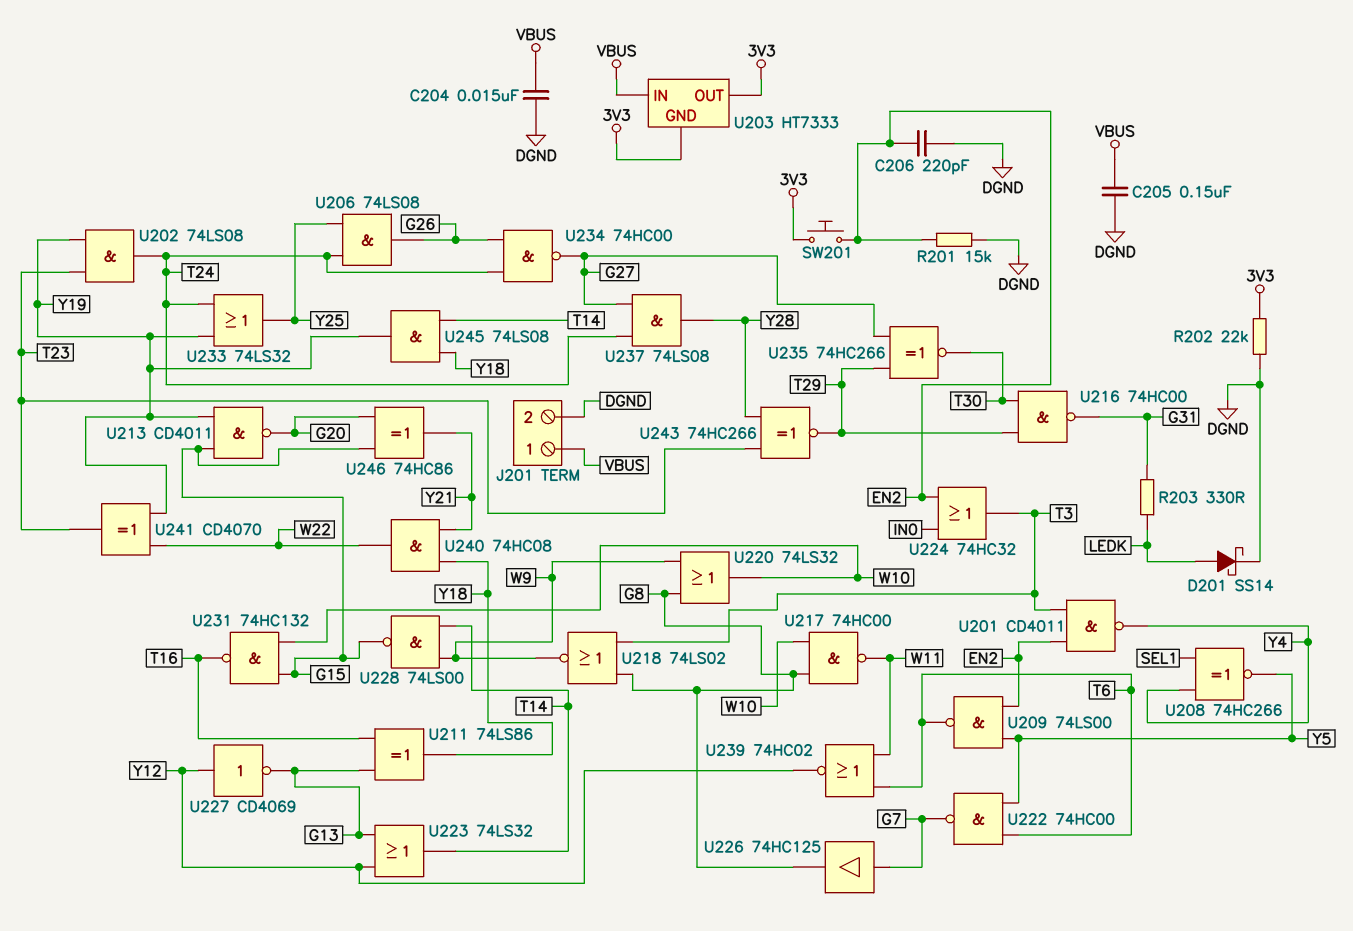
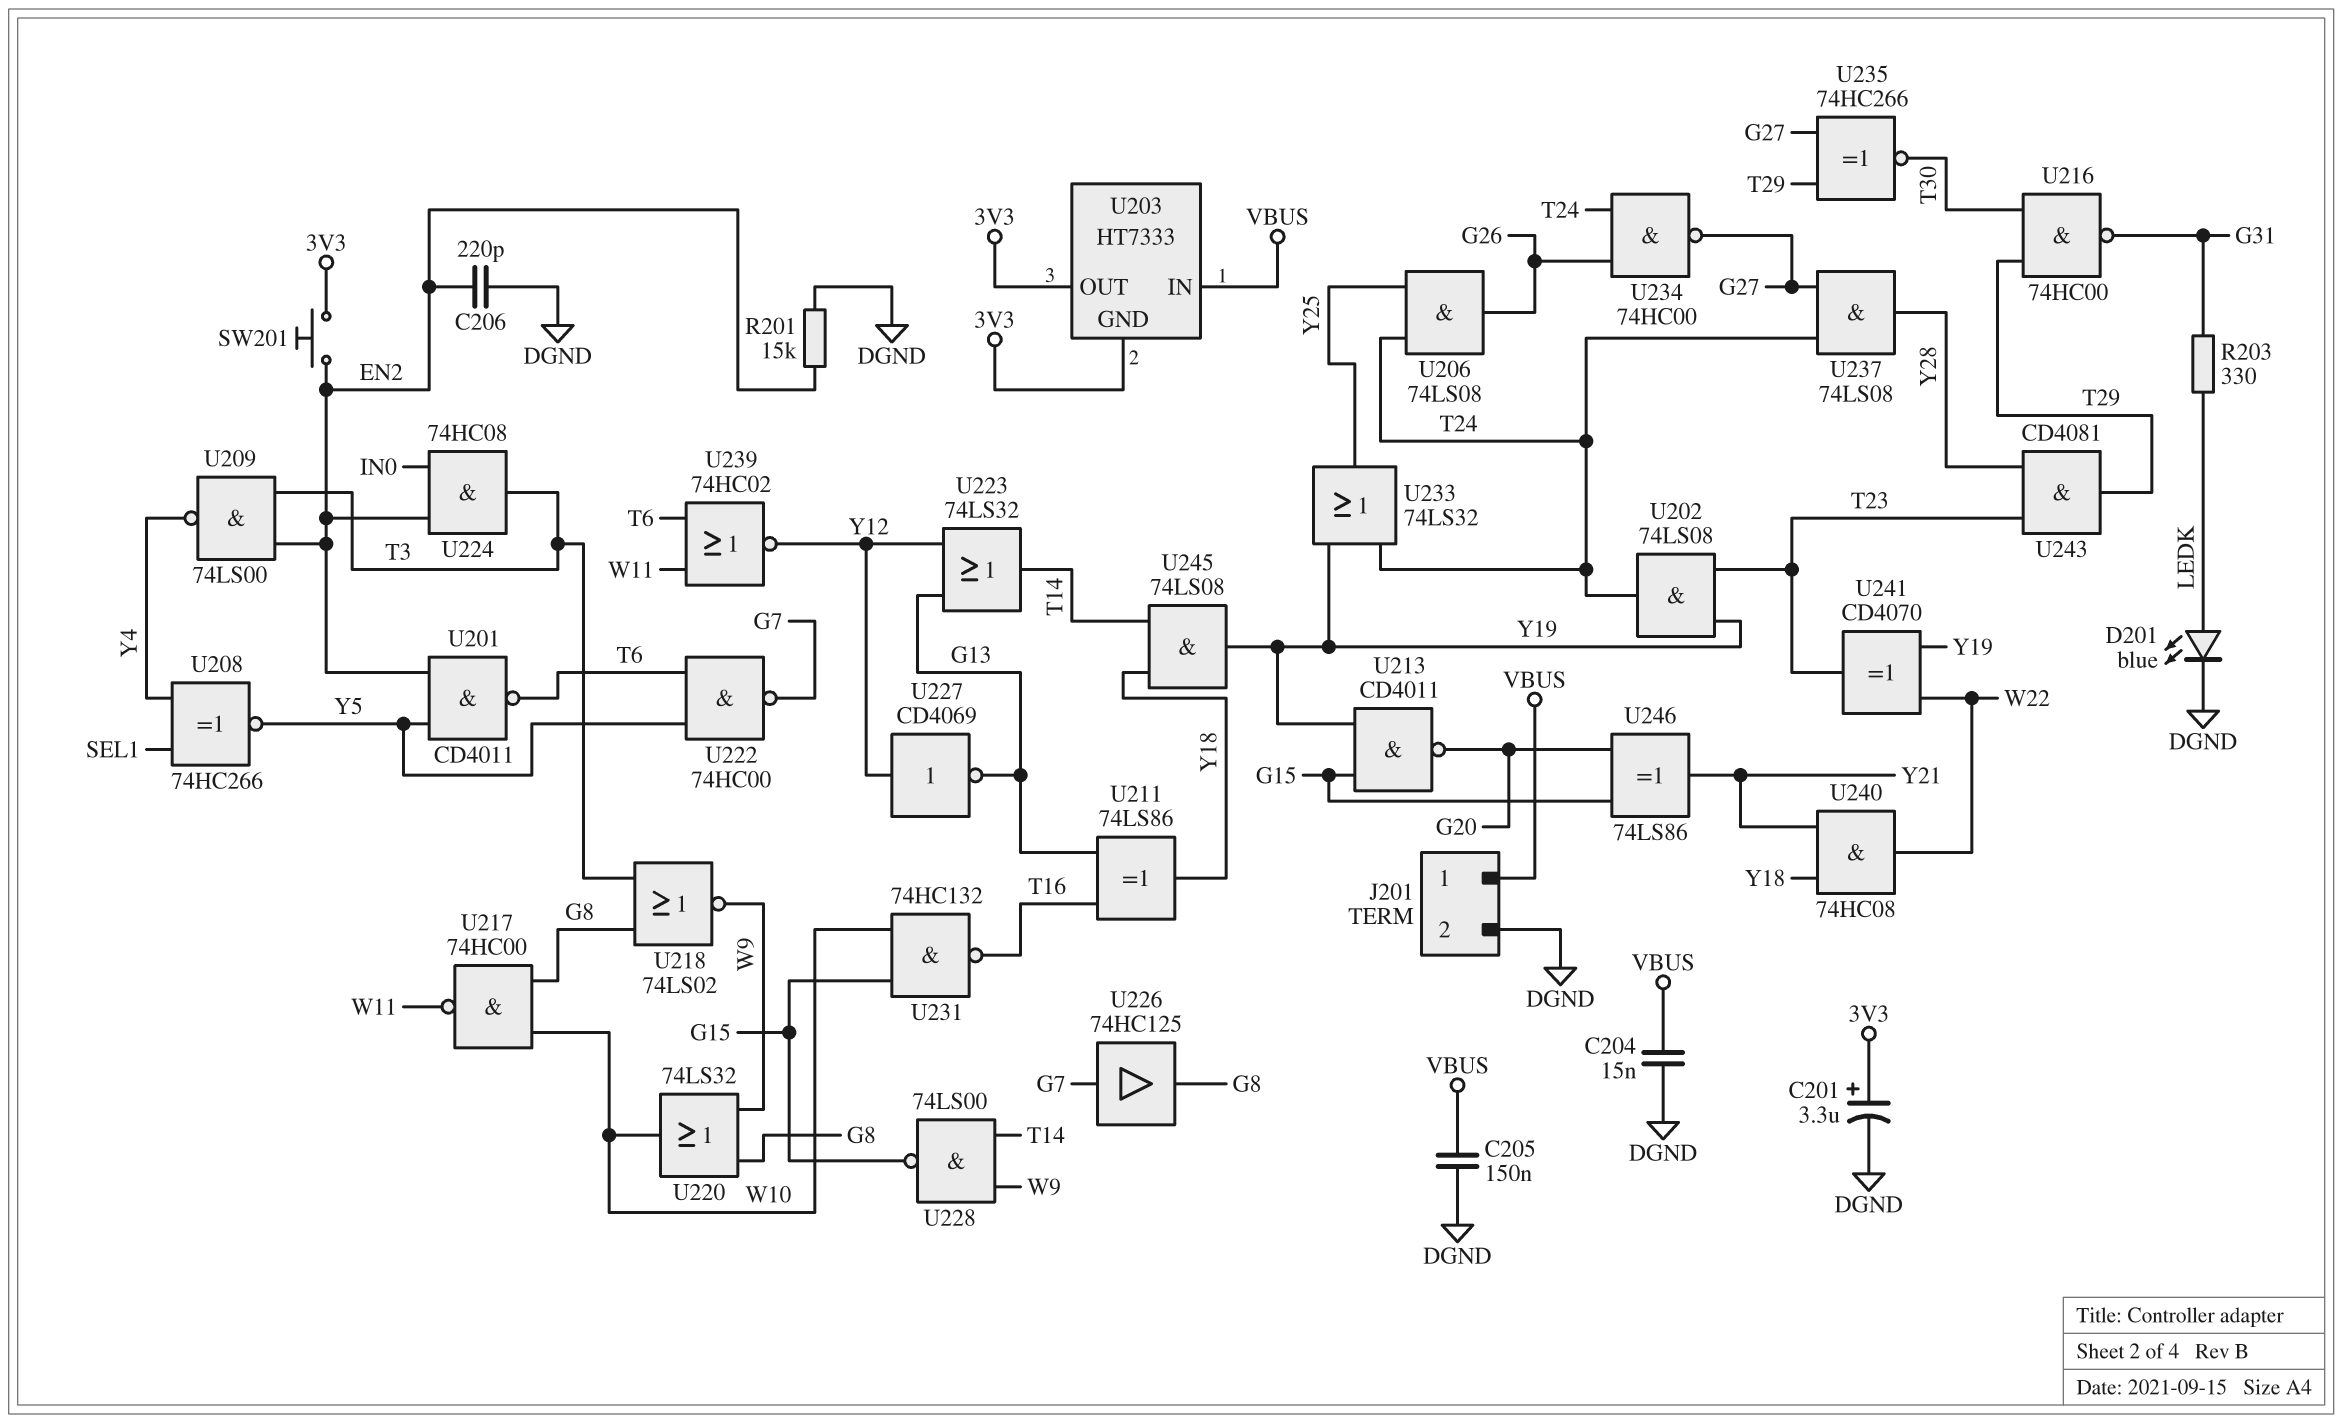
C201: none -> 3.3uF (plus 3V3, minus DGND)
D201: schottky SS14 (A LEDK, K DGND) -> LED blue (A LEDK, K DGND)
R202: 22k (3V3, DGND) -> none
U201: NAND CD4011 (in EN2, in T3, out Y4) -> NAND CD4011 (in EN2, in Y5, out T6)
U209: NAND 74LS00 (in EN2, in Y5, out T6) -> NAND 74LS00 (in EN2, in T3, out Y4)
U224: OR 74HC32 (in EN2, in IN0, out T3) -> AND 74HC08 (in EN2, in IN0, out T3)
U243: XNOR 74HC266 (in T23, in Y28, out T29) -> AND CD4081 (in T23, in Y28, out T29)
U246: XOR 74HC86 (in G15, in G20, out Y21) -> XOR 74LS86 (in G15, in G20, out Y21)

